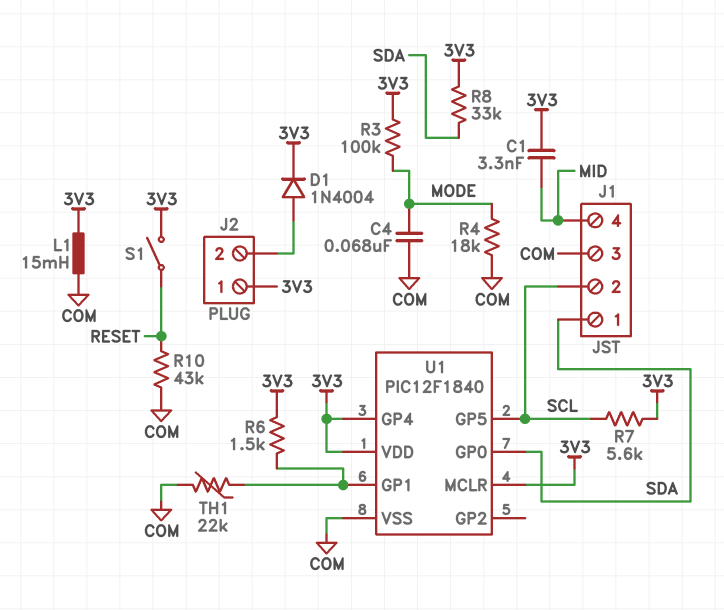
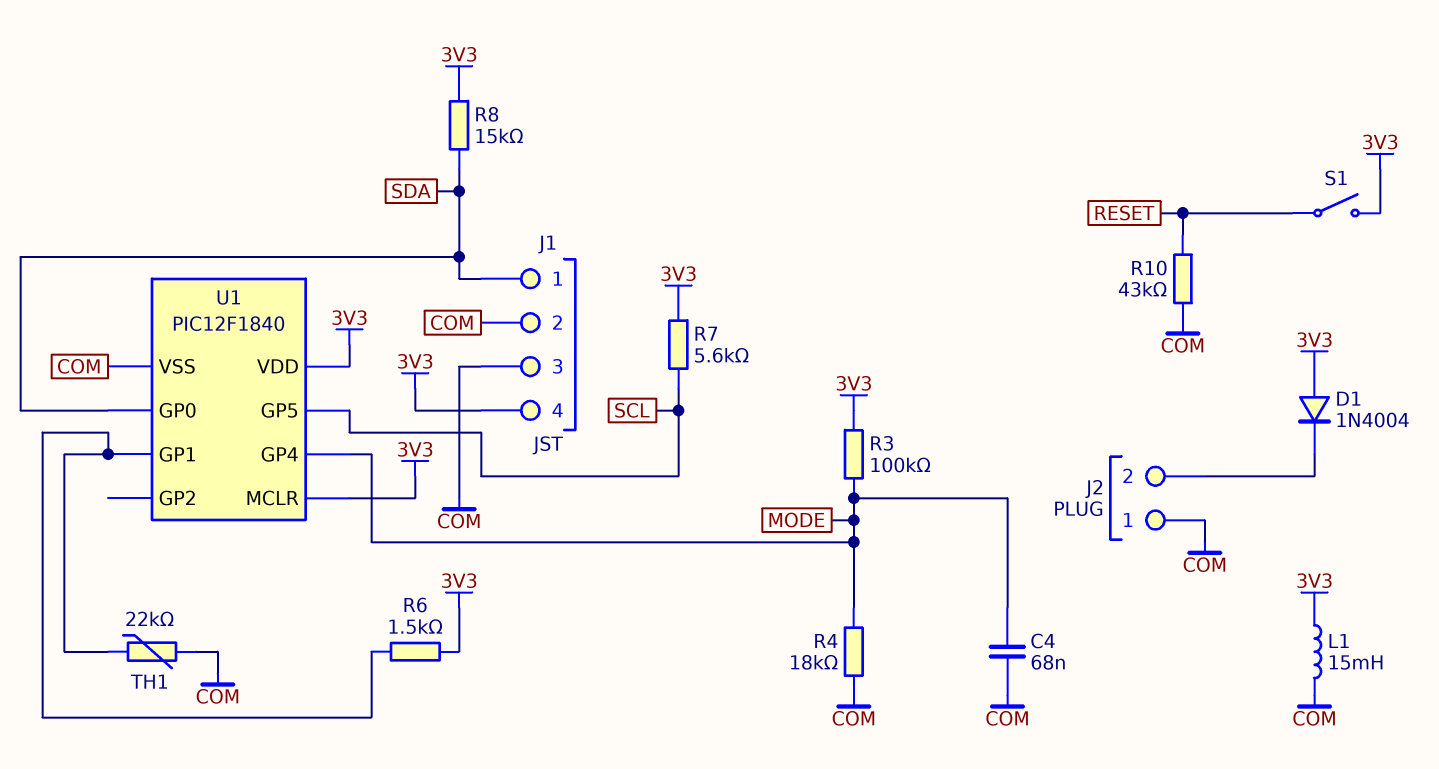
C1: 3.3nF (3V3, MID) -> none
D1: diode 1N4004 (A J2/2, K 3V3) -> diode 1N4004 (A 3V3, K J2/2)
J1 pin 2: SCL -> COM
J1 pin 4: MID -> 3V3
J2 pin 1: 3V3 -> COM
R8: 33k (3V3, SDA) -> 15k (3V3, SDA)
U1 pin GP4: 3V3 -> MODE

